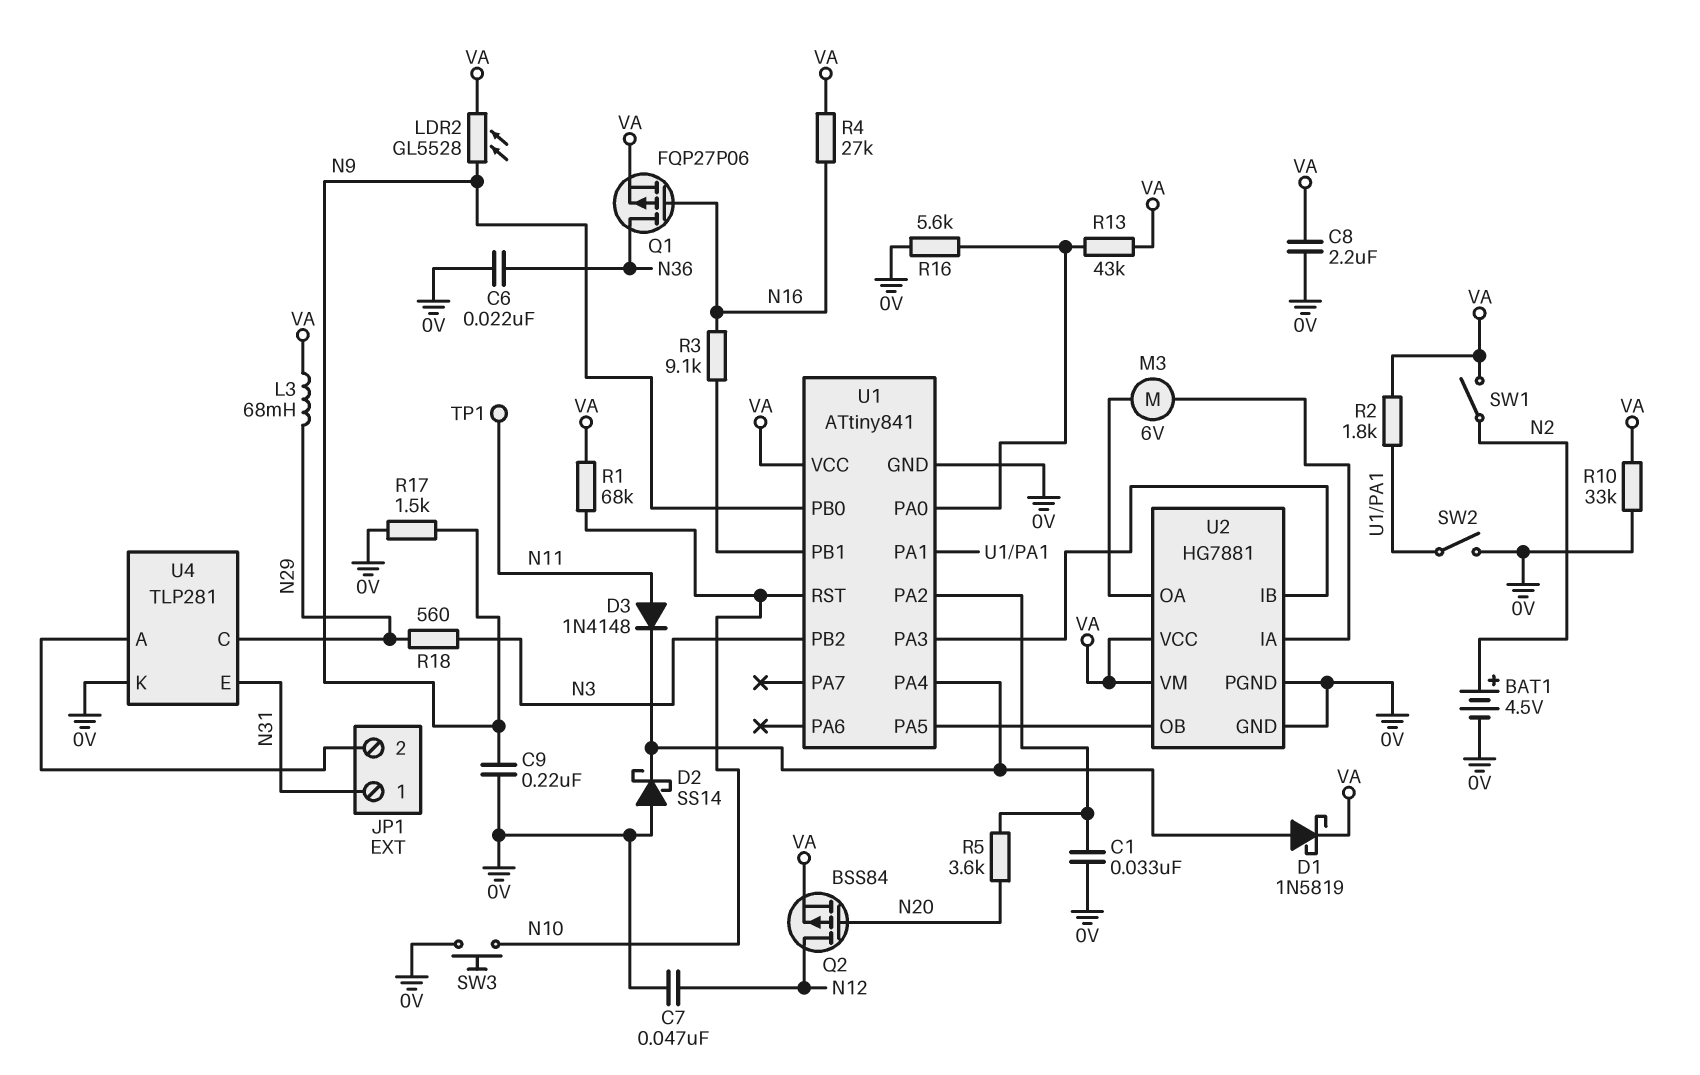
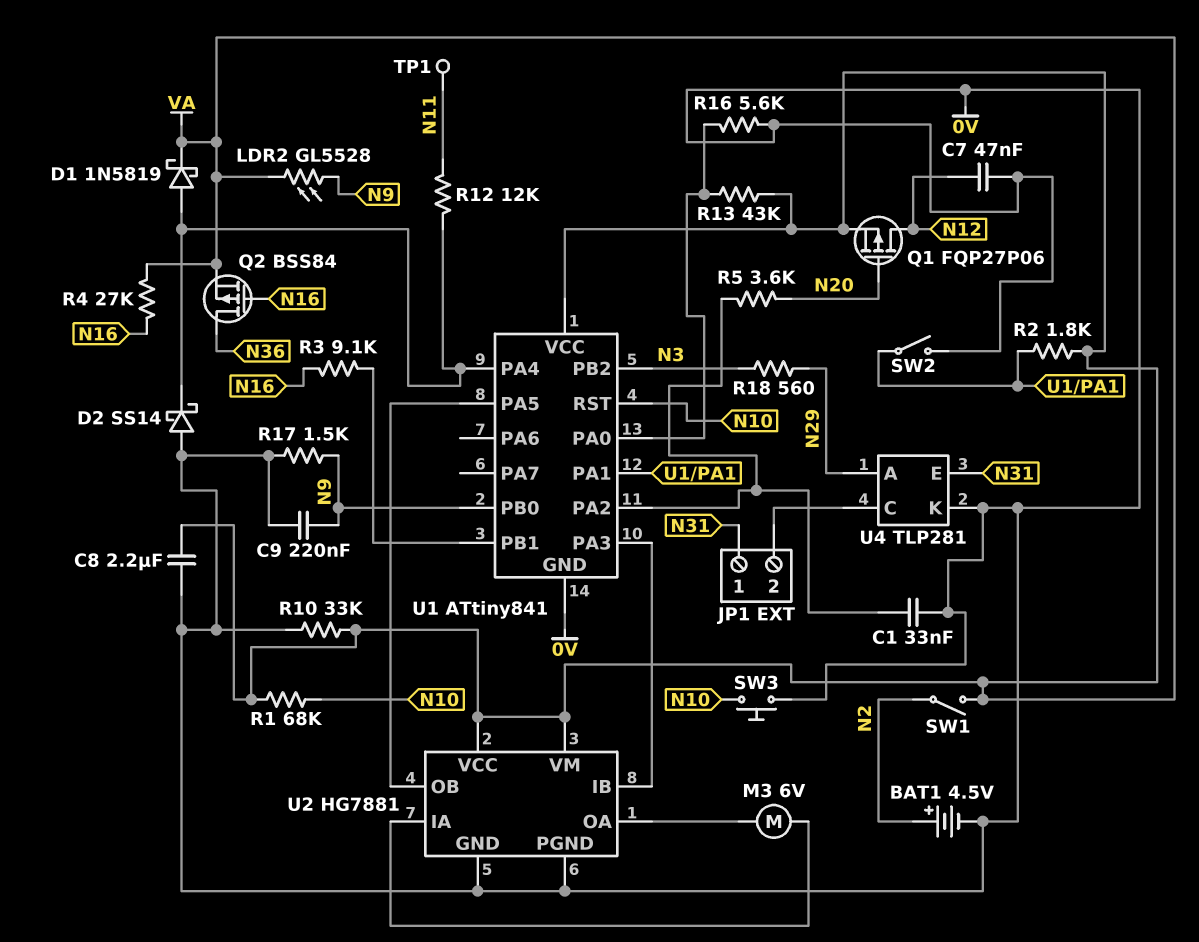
C6: 22nF (0V, N36) -> none
D3: diode 1N4148 (A N11, K U1/PA4) -> none
L3: 68mH (N29, VA) -> none
Q1: PMOS FQP27P06 (G N16, D N36, S VA) -> PMOS FQP27P06 (G N20, D N12, S VA)
Q2: PMOS BSS84 (G N20, D N12, S VA) -> PMOS BSS84 (G N16, D N36, S VA)
R12: none -> 12k (N11, U1/PA4)
U4 pin A: JP1/2 -> N29
U4 pin C: N29 -> JP1/2

